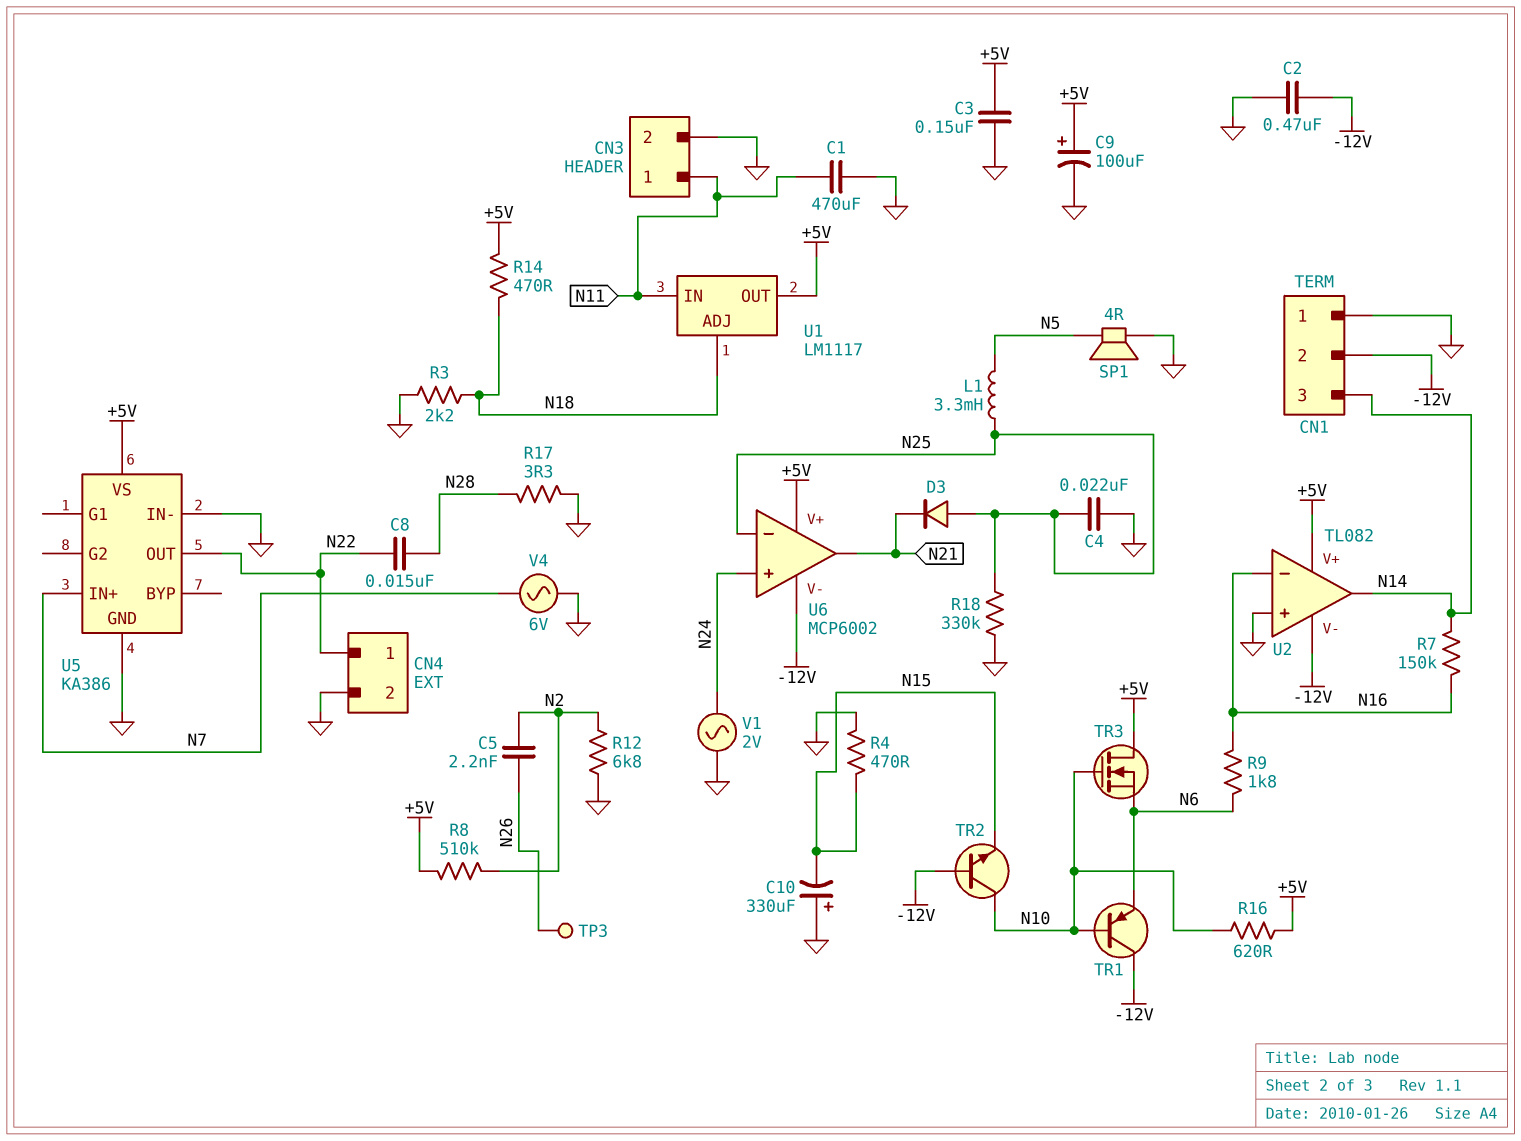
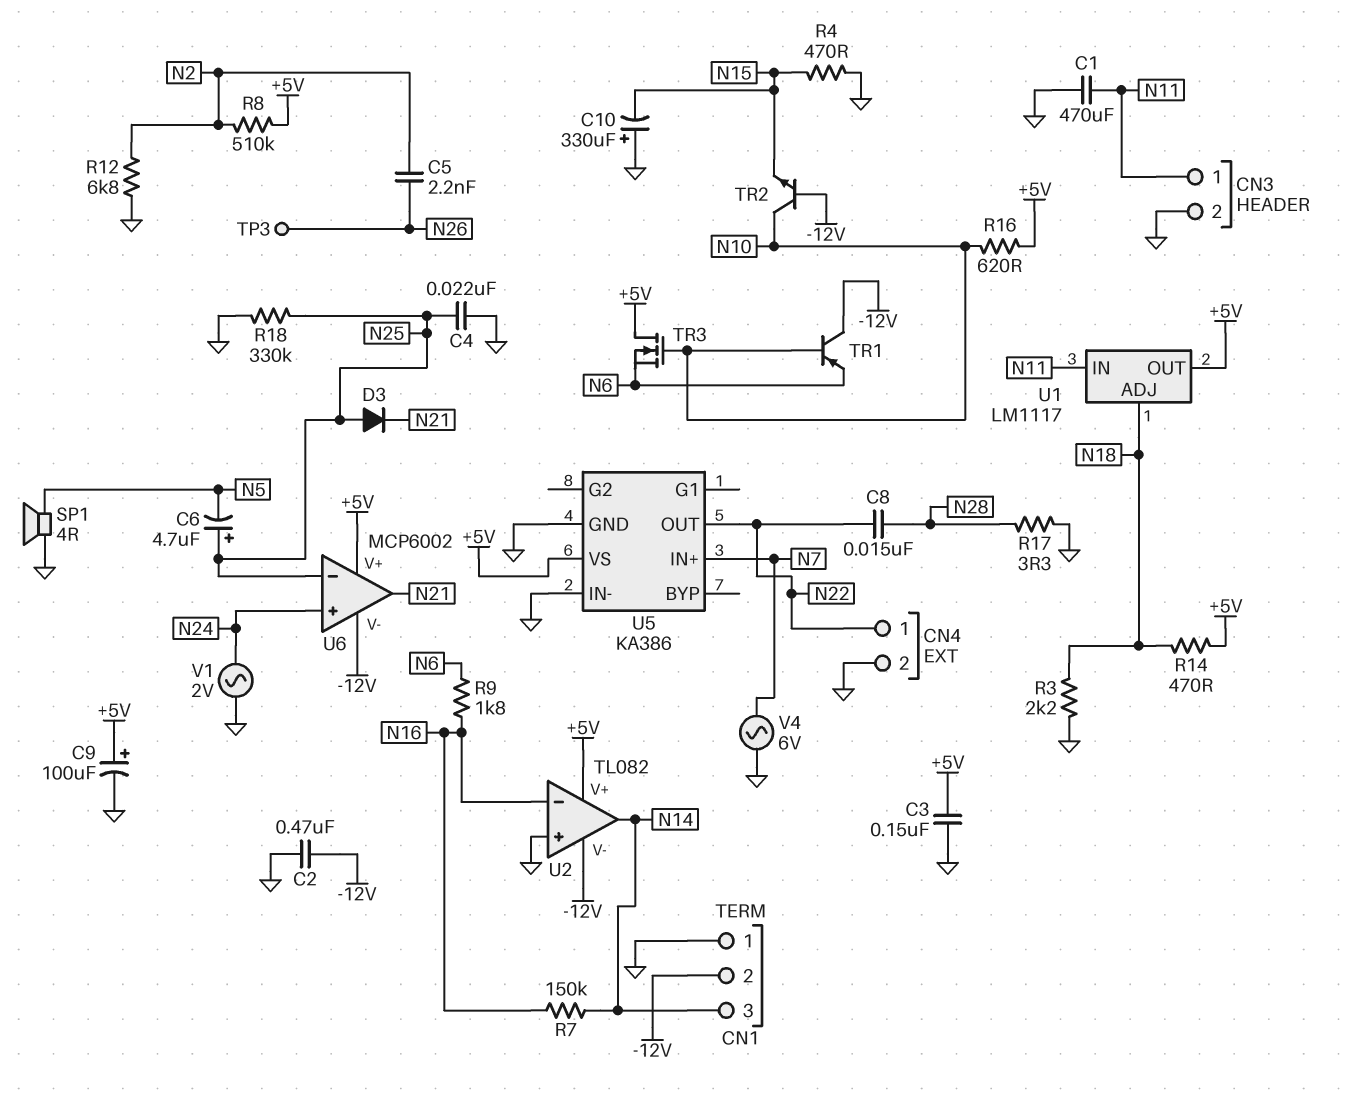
C6: none -> 4.7uF (plus N25, minus N5)
L1: 3.3mH (N5, N25) -> none

